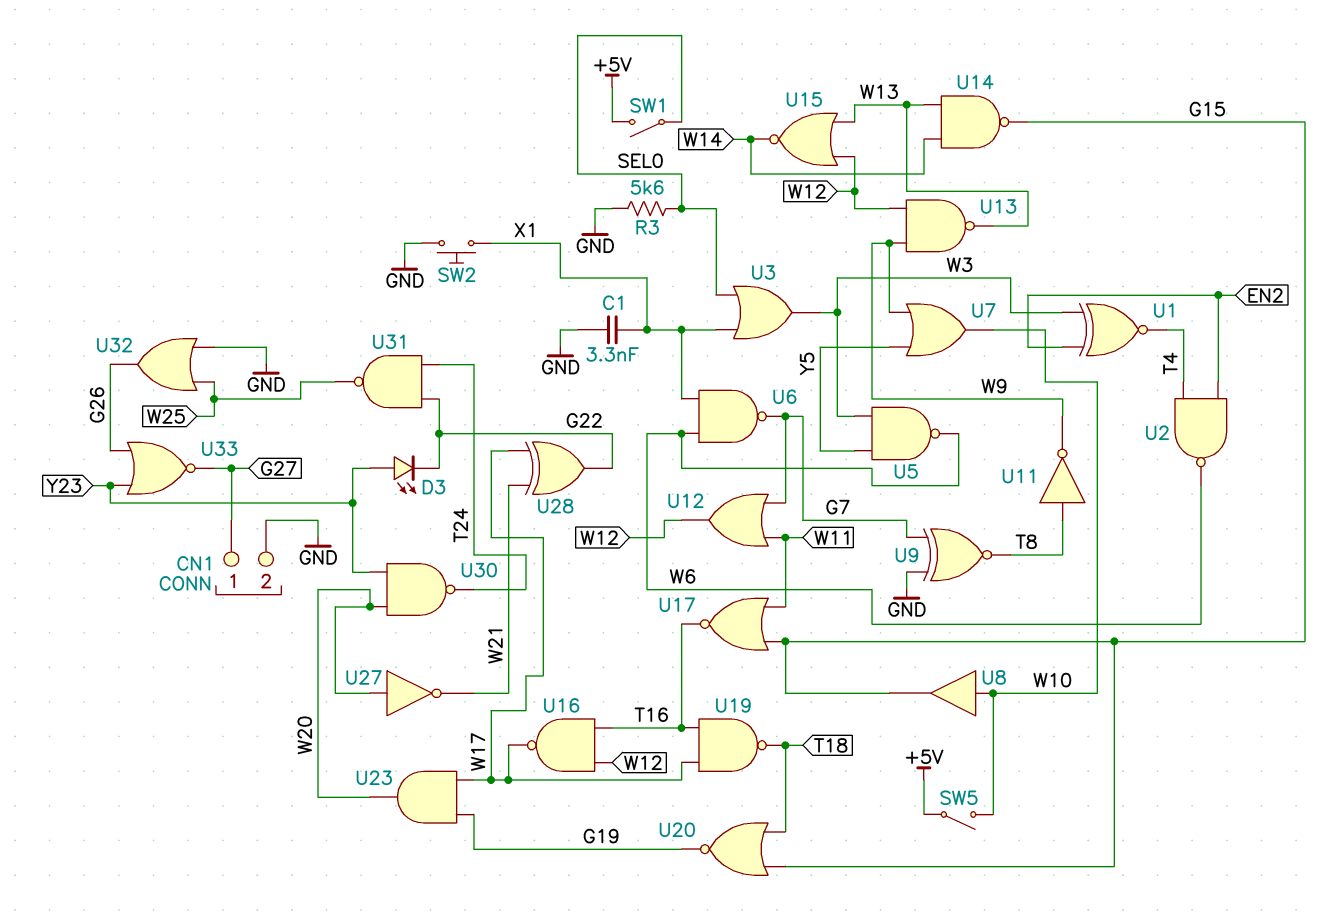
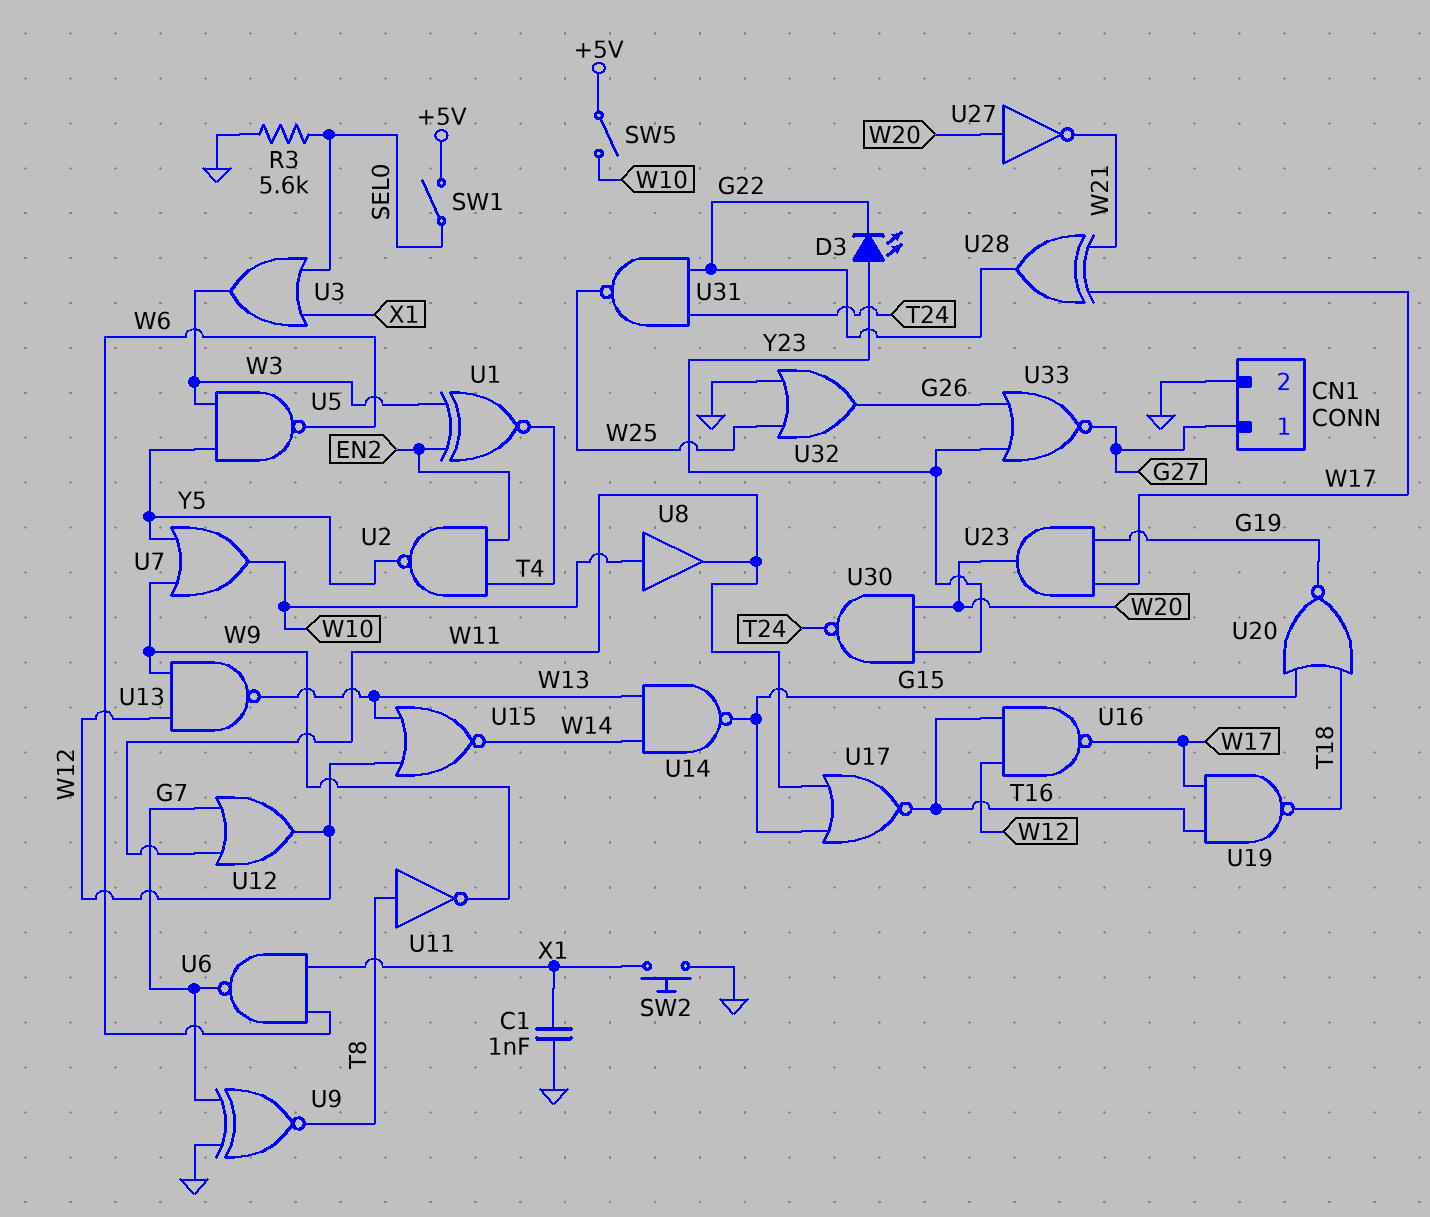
C1: 3.3nF (GND, X1) -> 1nF (GND, X1)
U2: NAND (in EN2, in T4, out W6) -> NAND (in EN2, in T4, out Y5)
U8: buffer (in W10, out G15) -> buffer (in W10, out W11)

